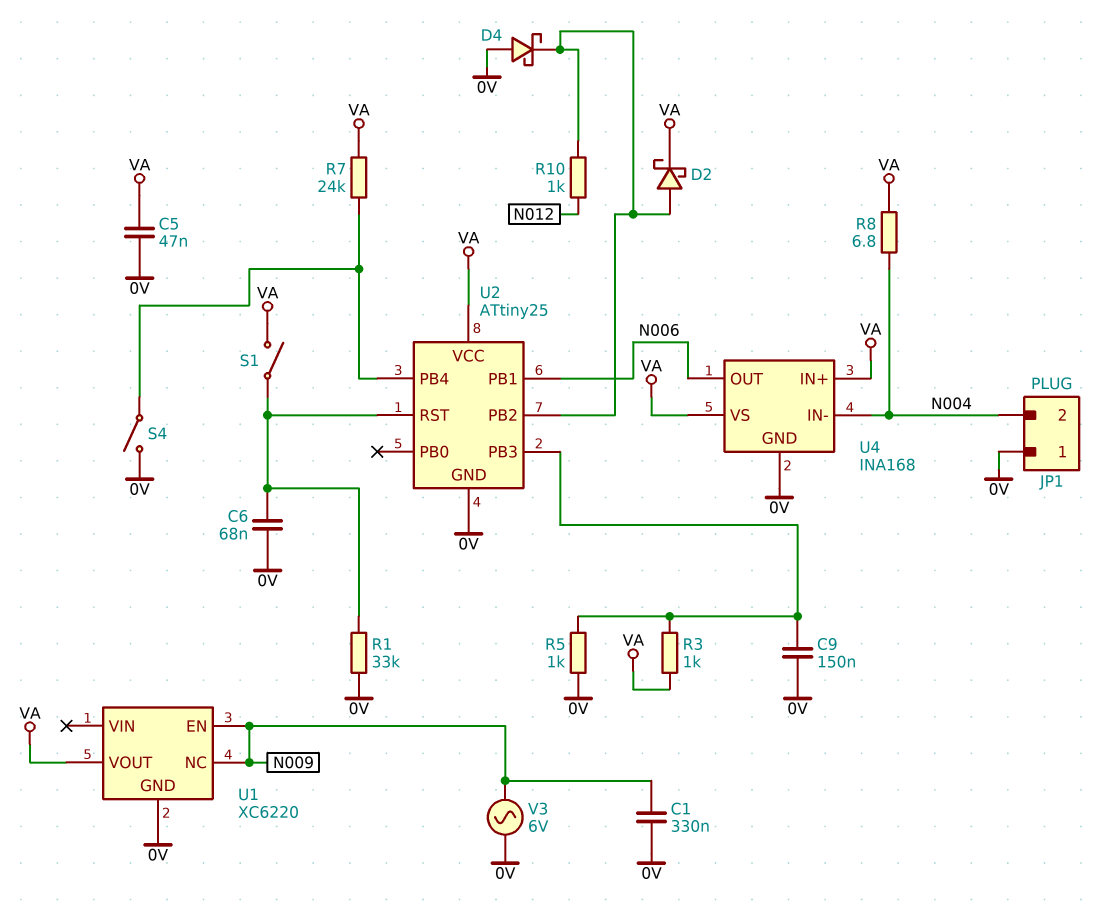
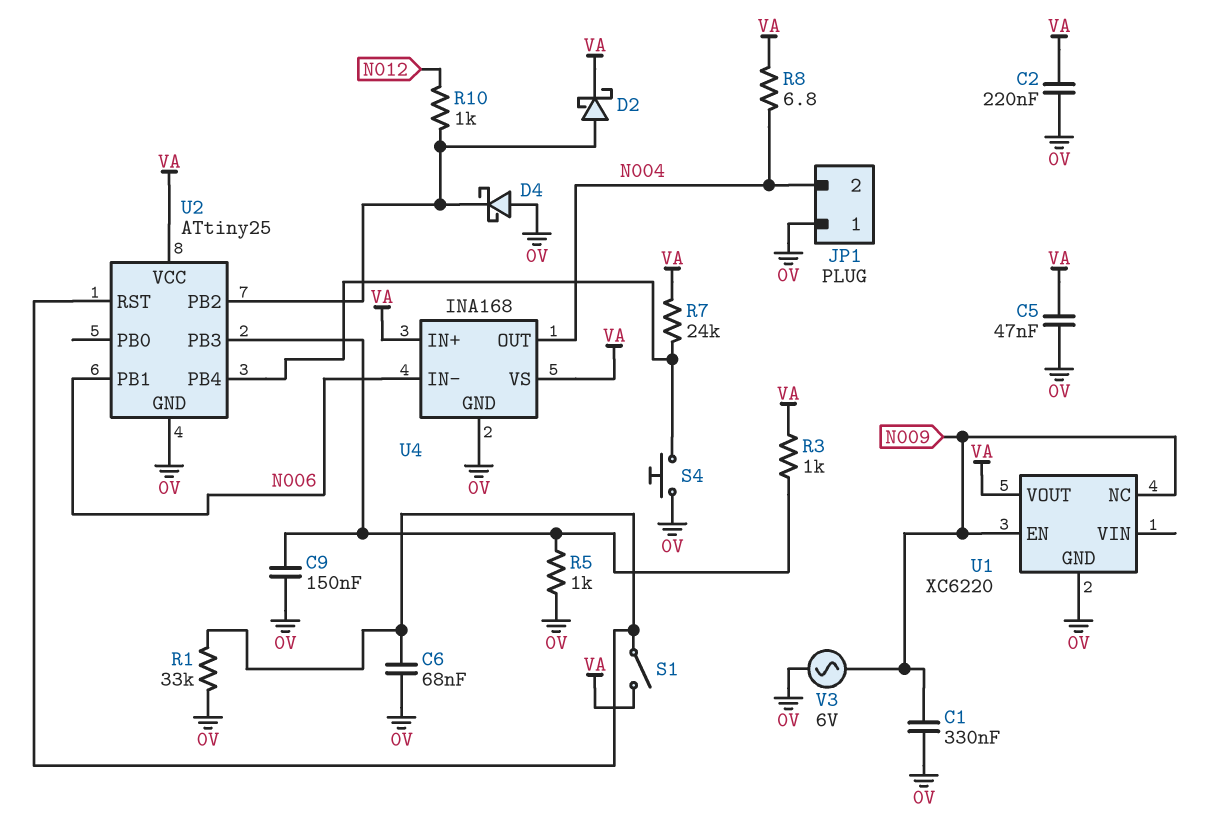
C2: none -> 220nF (0V, VA)
S4: switch (0V, U2/PB4) -> button (0V, U2/PB4)
U4 pin IN-: N004 -> N006
U4 pin OUT: N006 -> N004

